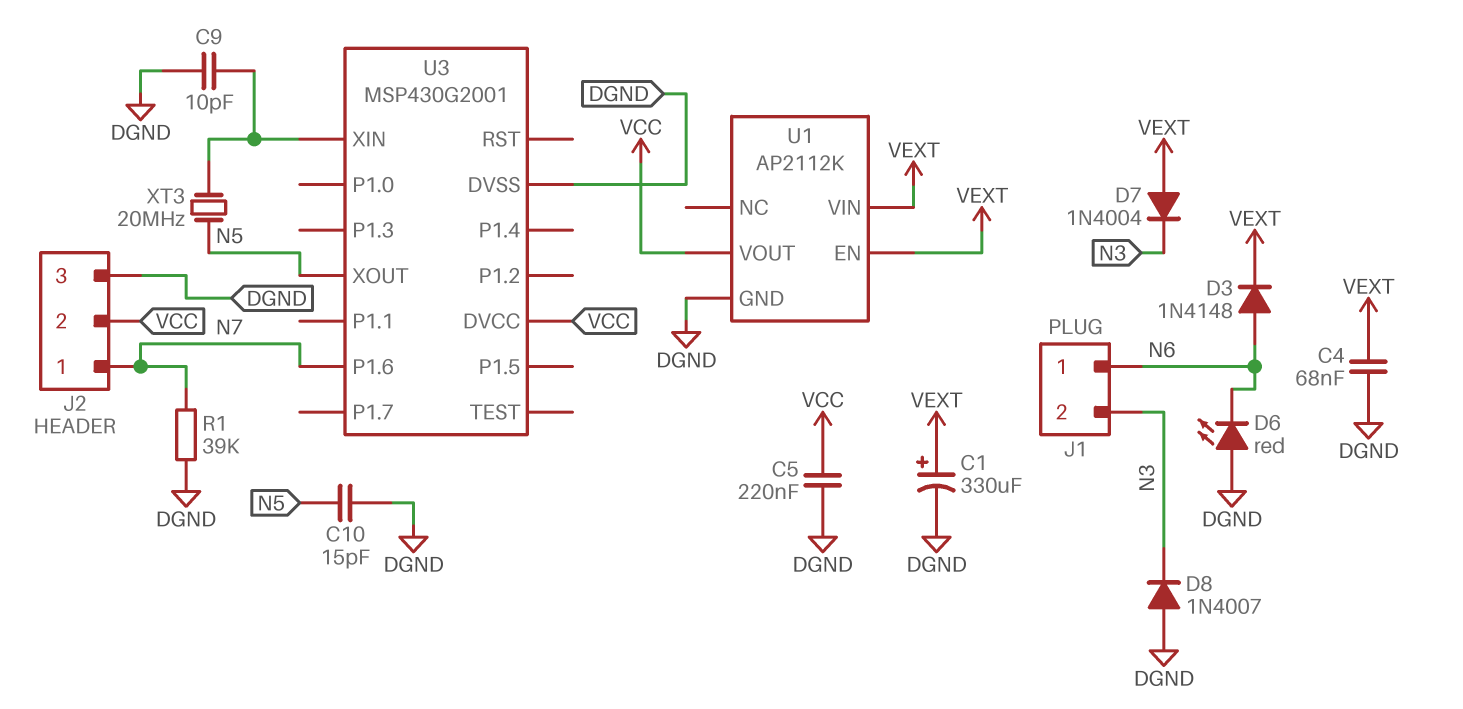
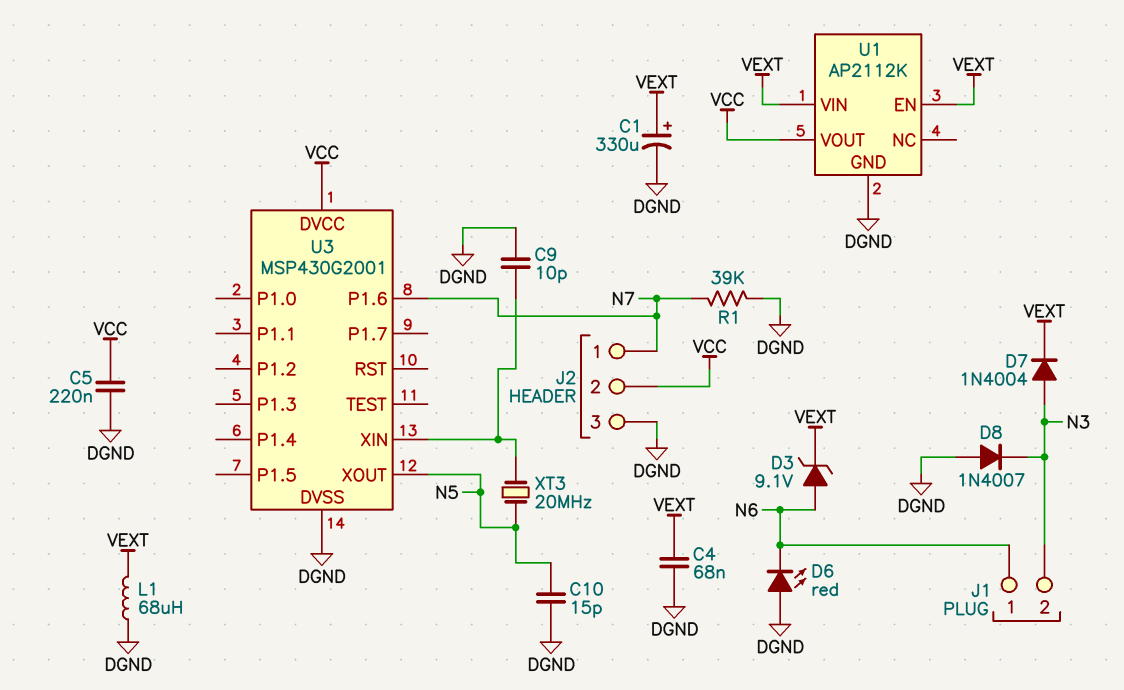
D3: diode 1N4148 (A N6, K VEXT) -> zener 9.1V (A N6, K VEXT)
D7: diode 1N4004 (A VEXT, K N3) -> diode 1N4004 (A N3, K VEXT)
L1: none -> 68uH (DGND, VEXT)

